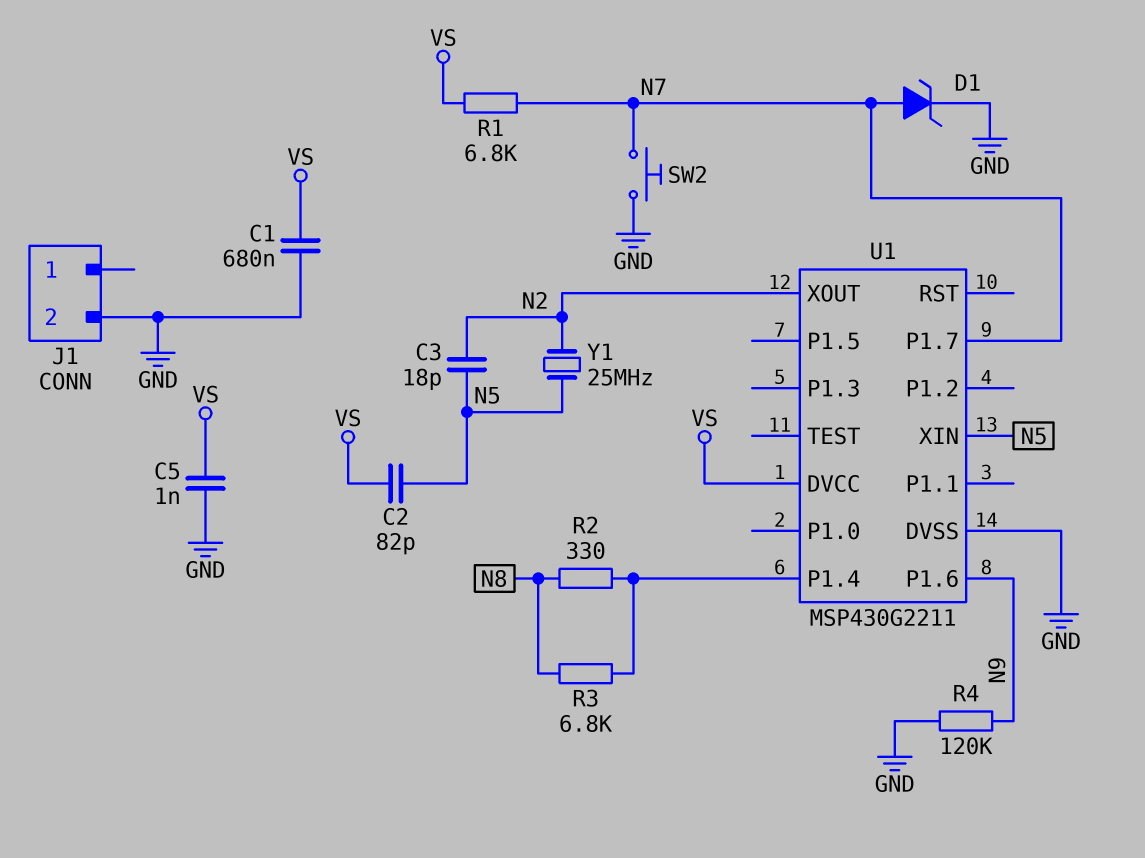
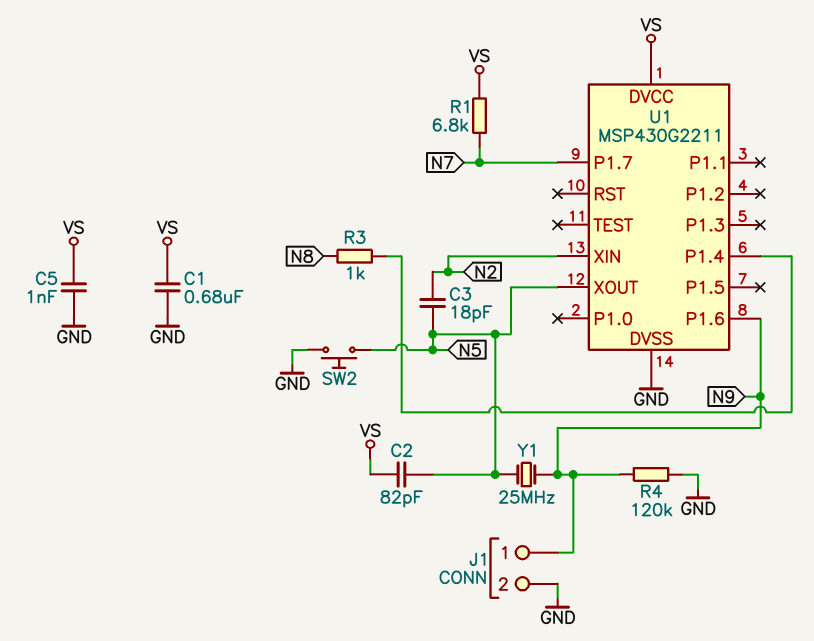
D1: zener (A N7, K GND) -> none
J1 pin 1: none -> N9
R2: 330 (N8, U1/P1.4) -> none
R3: 6.8k (N8, U1/P1.4) -> 1k (N8, U1/P1.4)
SW2: button (GND, N7) -> button (GND, N5)
U1 pin XIN: N5 -> N2
U1 pin XOUT: N2 -> N5
Y1: 25MHz (N2, N5) -> 25MHz (N5, N9)

